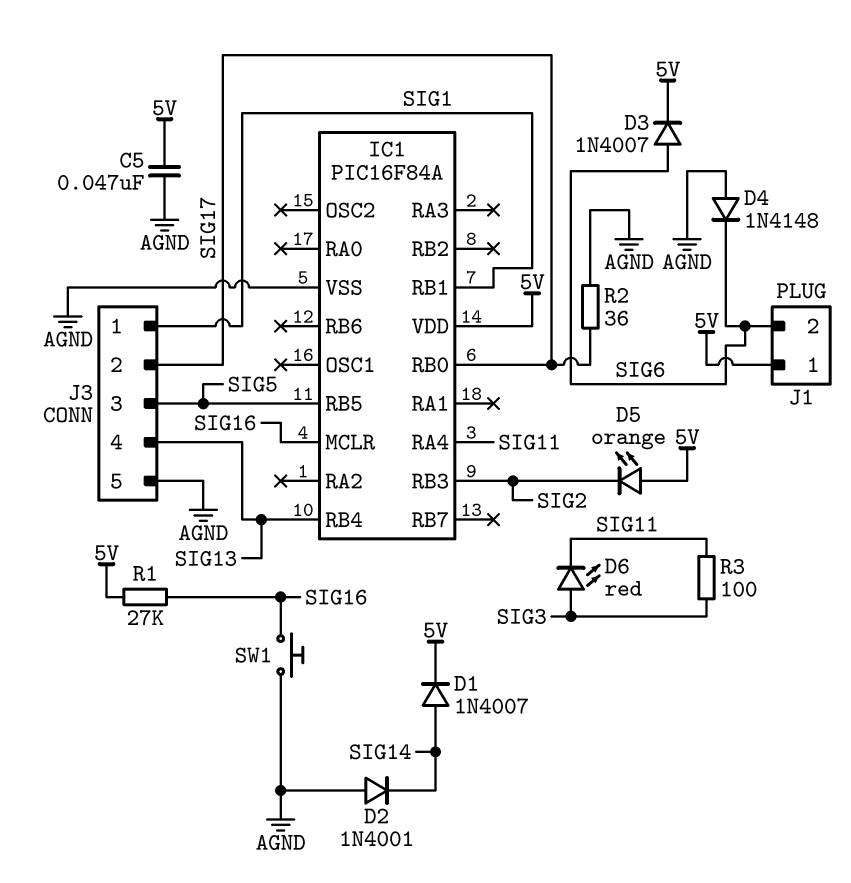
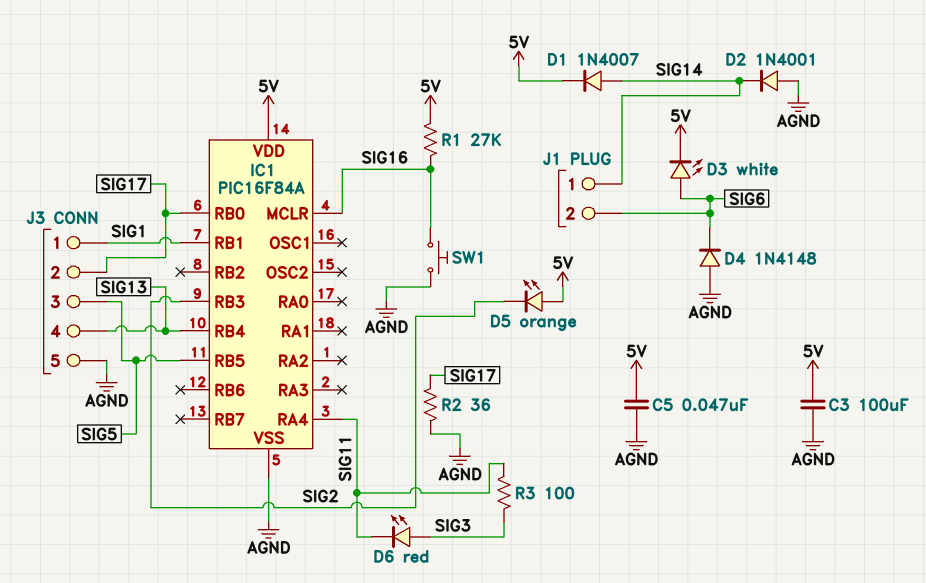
C3: none -> 100uF (5V, AGND)
D3: diode 1N4007 (A SIG6, K 5V) -> LED white (A SIG6, K 5V)
J1 pin 1: 5V -> SIG14

